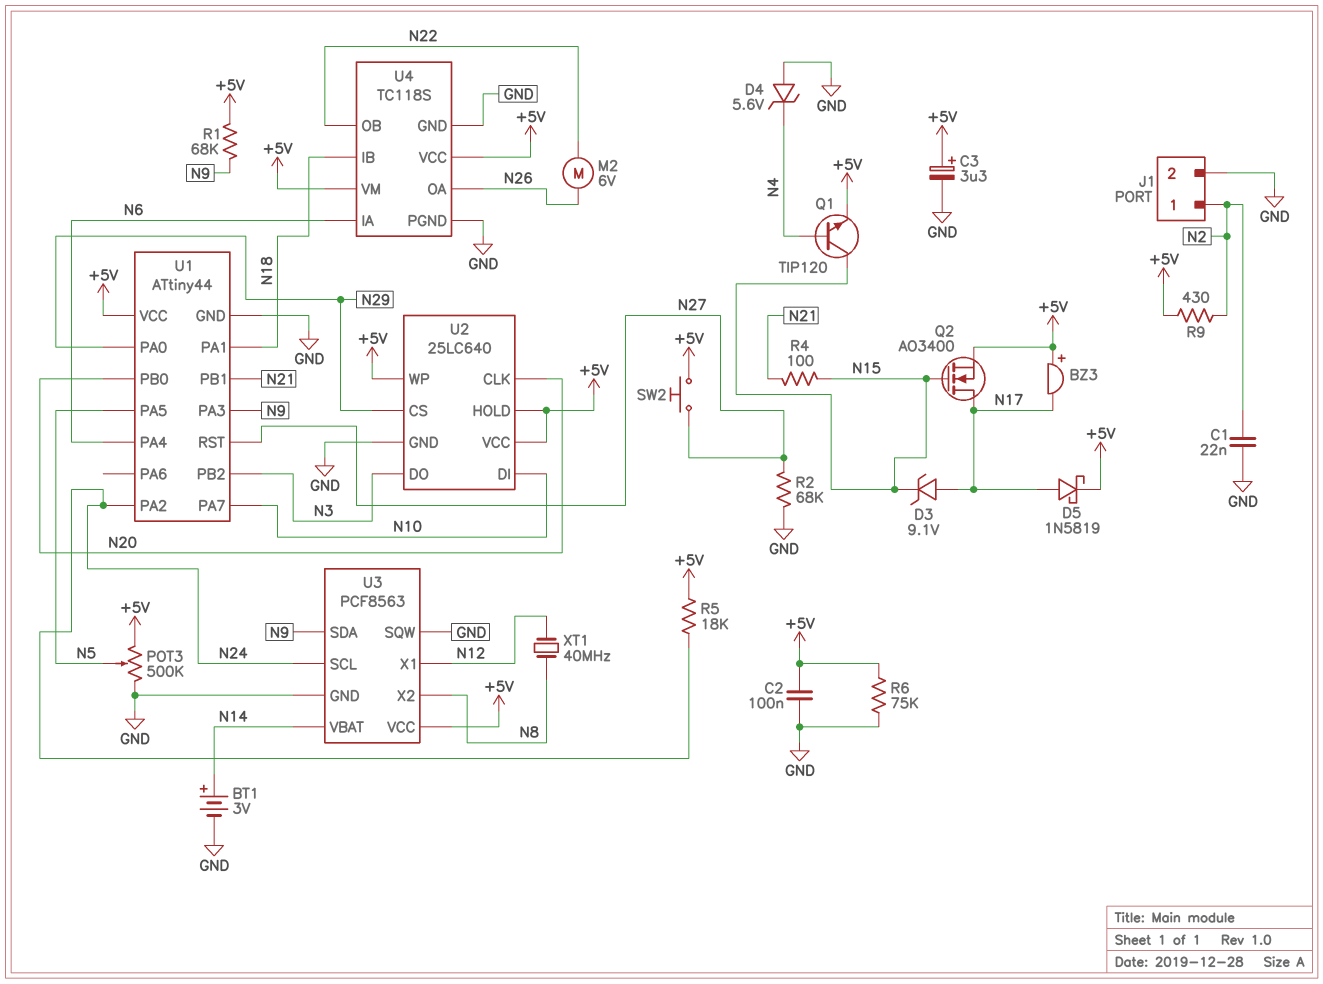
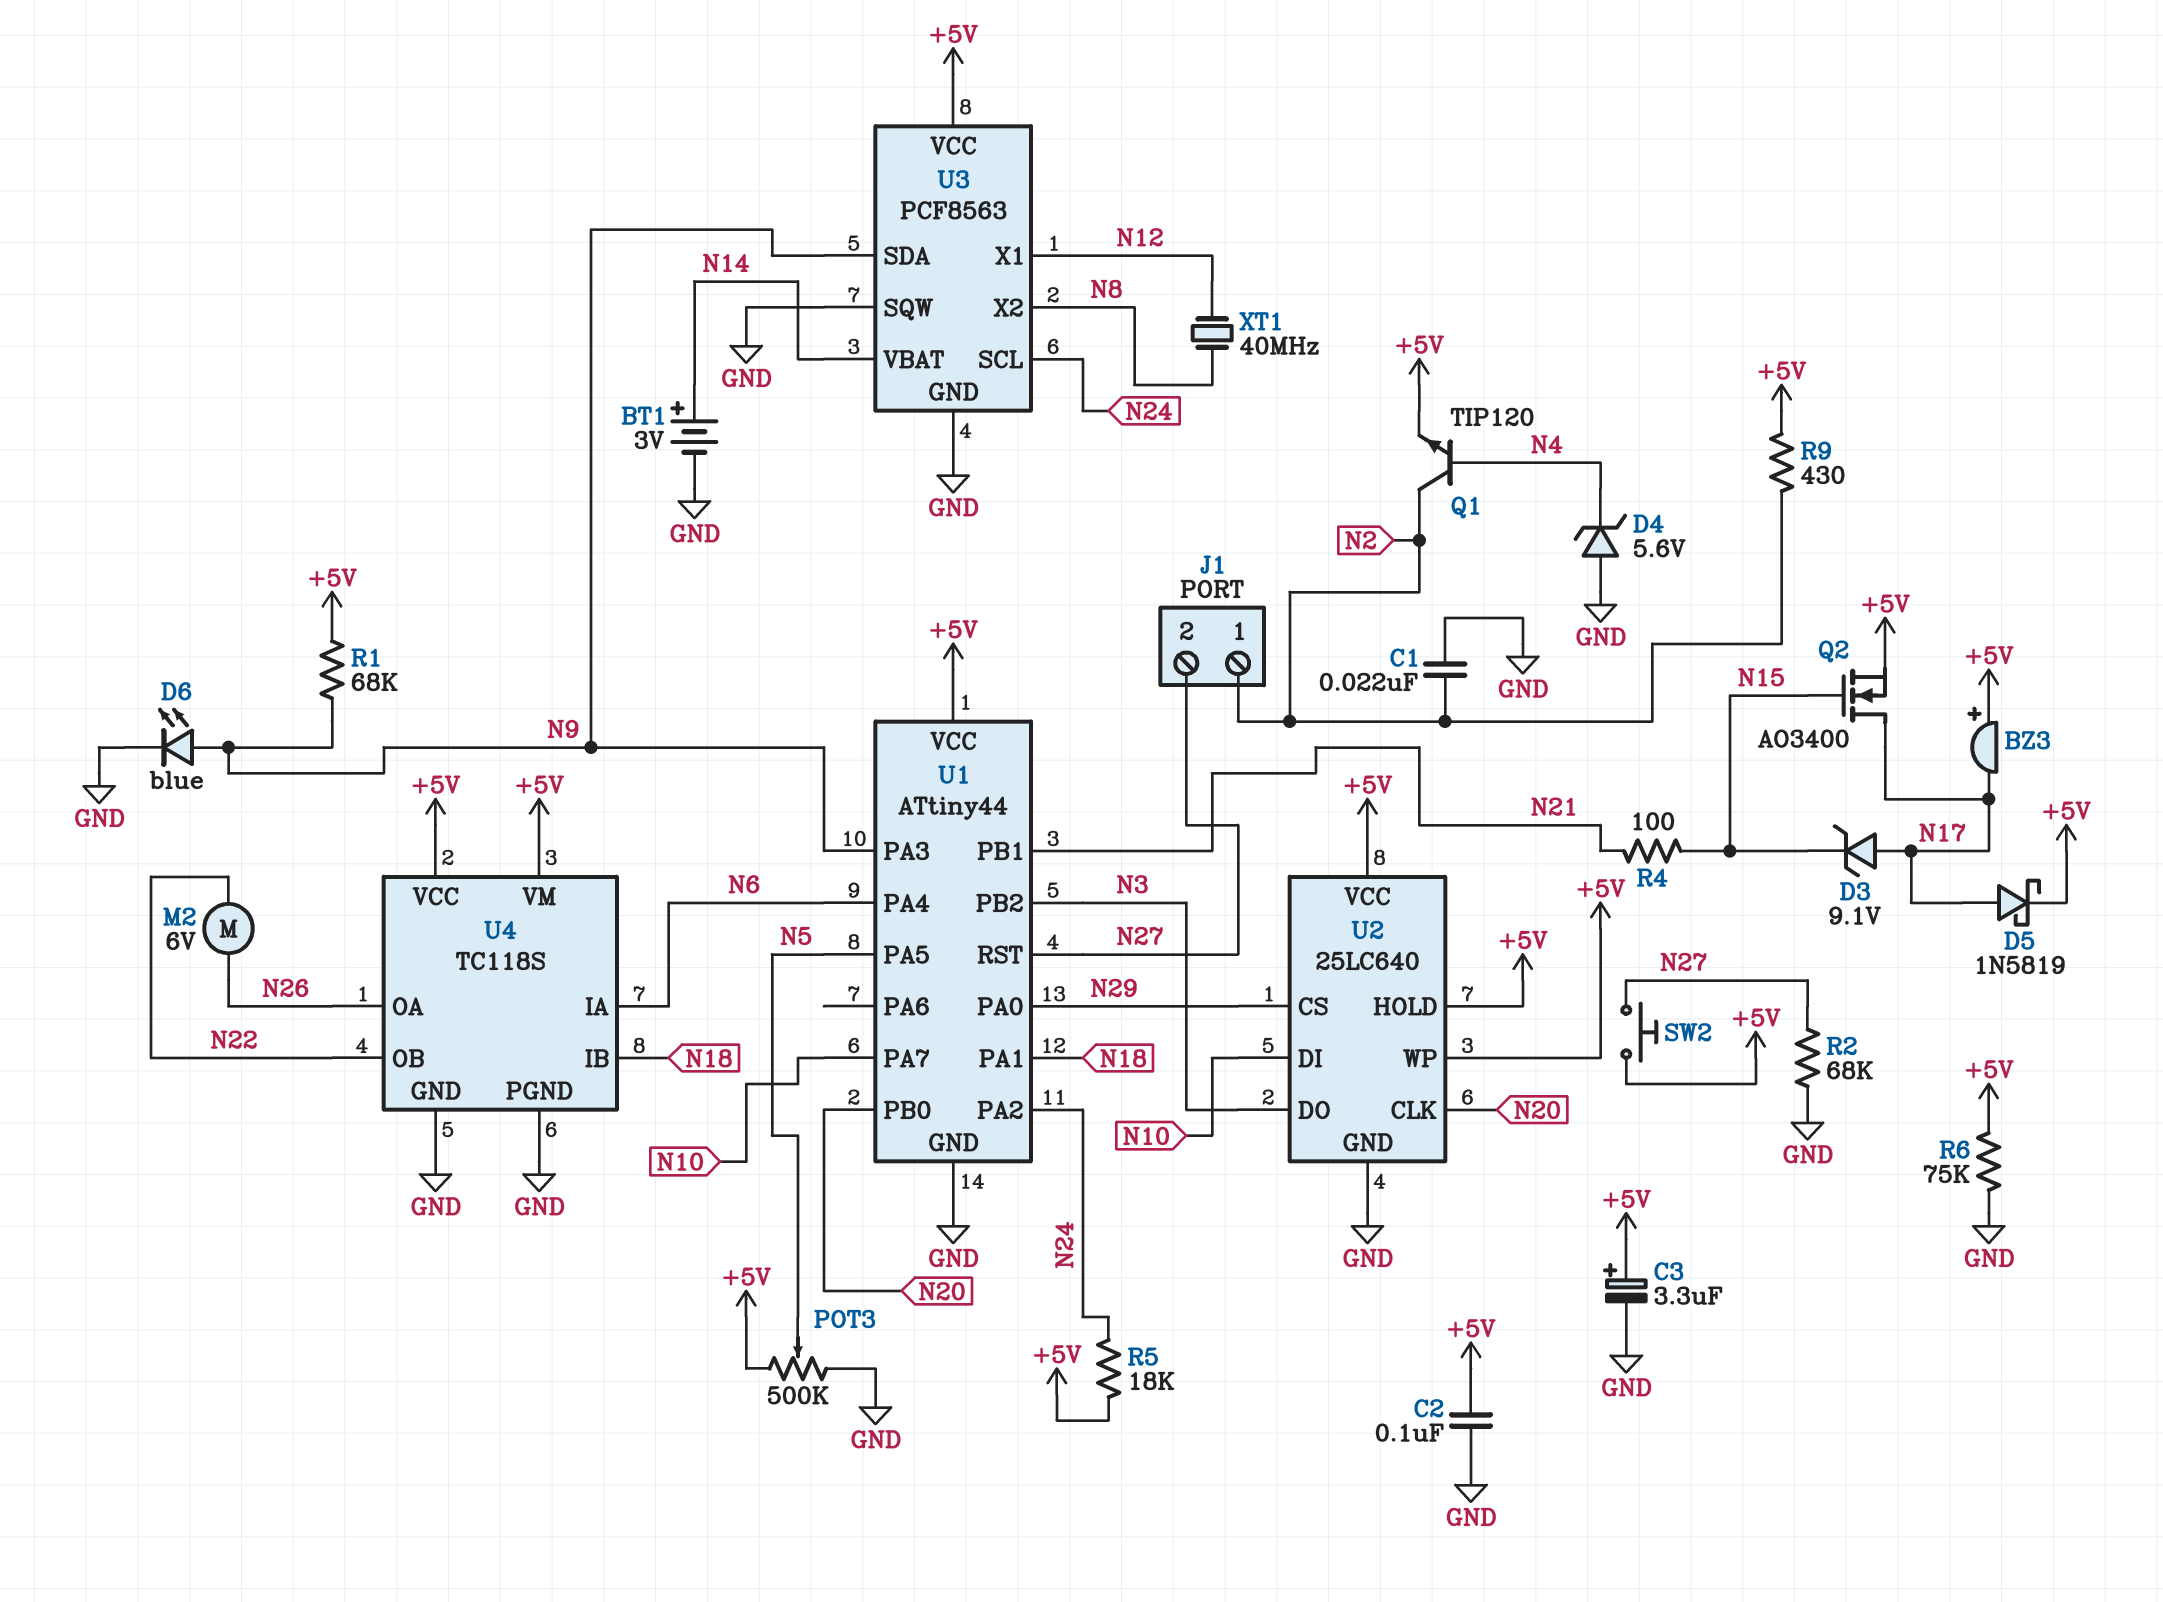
D6: none -> LED blue (A N9, K GND)
J1 pin 2: GND -> N27
Q1: NPN TIP120 (B N4, C N15, E +5V) -> NPN TIP120 (B N4, C N2, E +5V)

